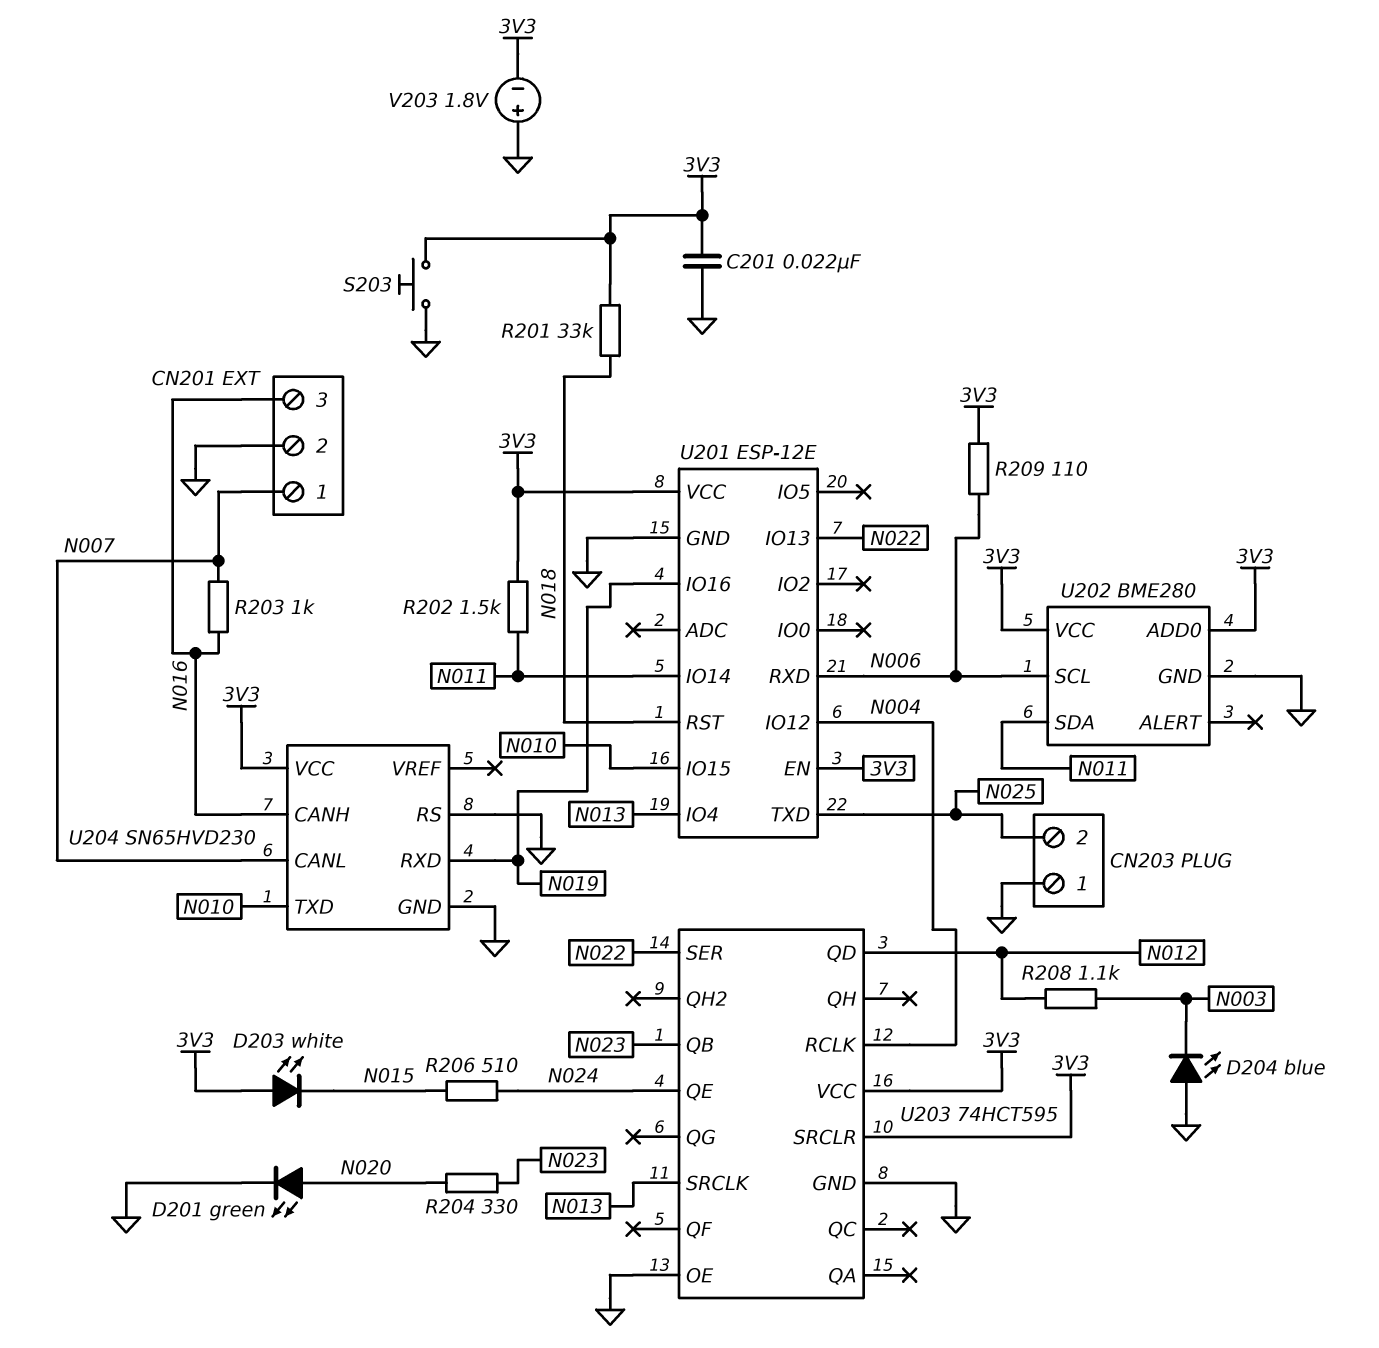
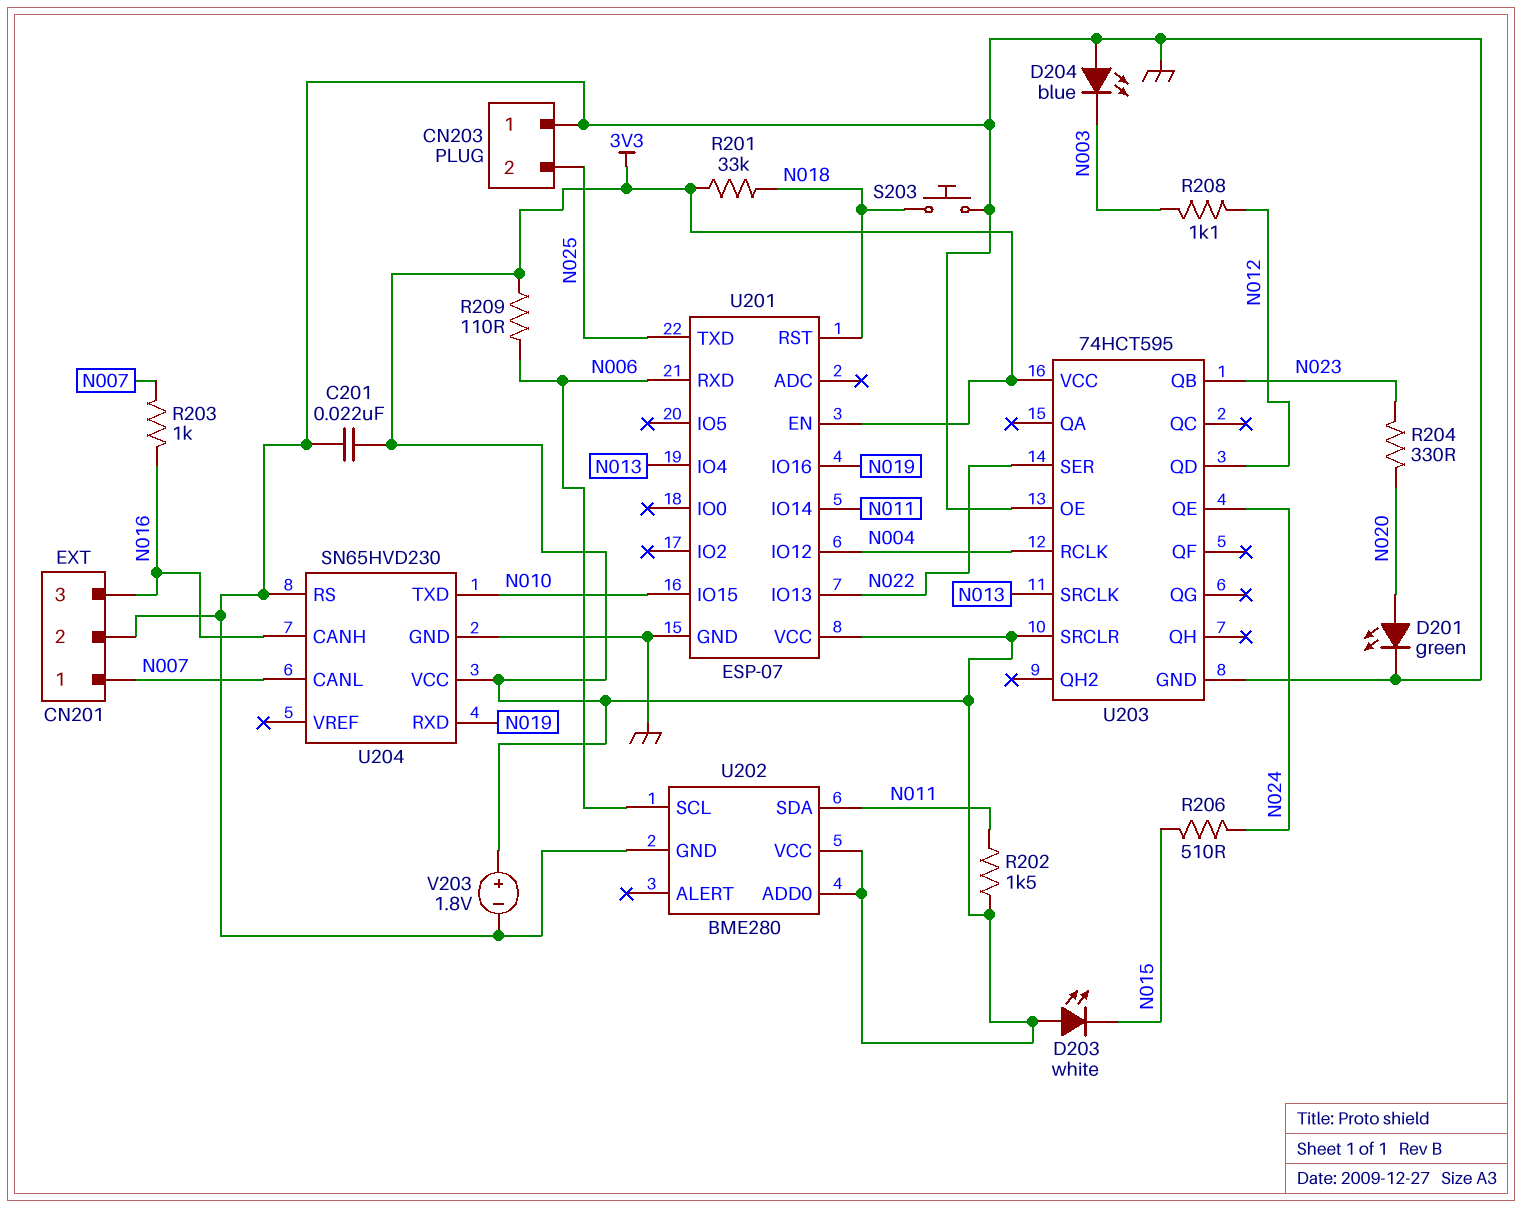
S203: button (3V3, GND) -> button (GND, N018)
U201: ESP-12E -> ESP-07
V203: 1.8V (plus GND, minus 3V3) -> 1.8V (plus 3V3, minus GND)

